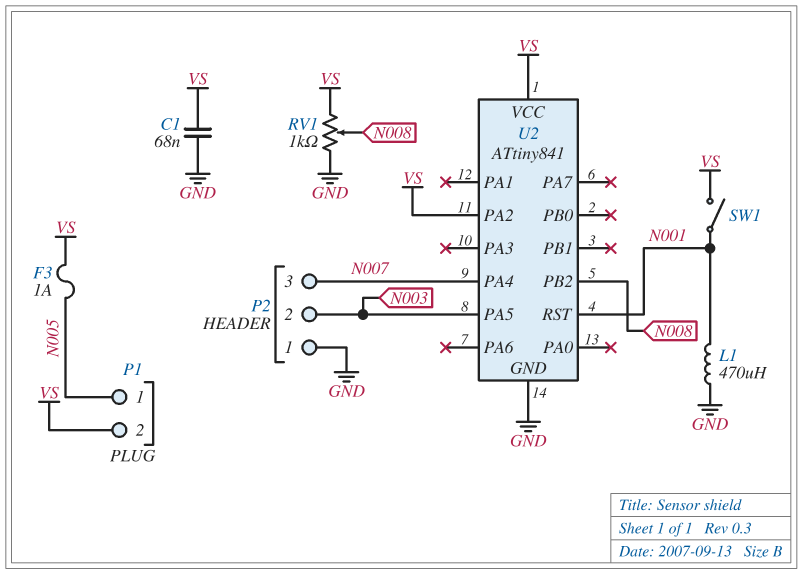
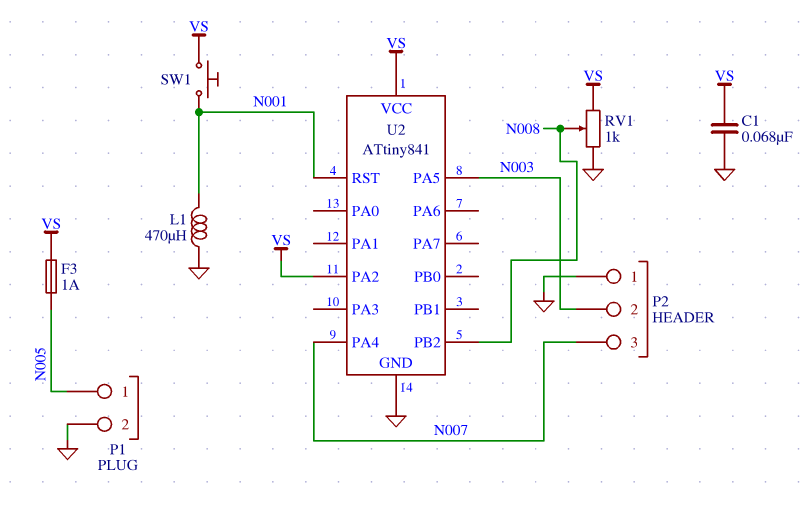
P1 pin 2: VS -> GND
SW1: switch (N001, VS) -> button (N001, VS)

